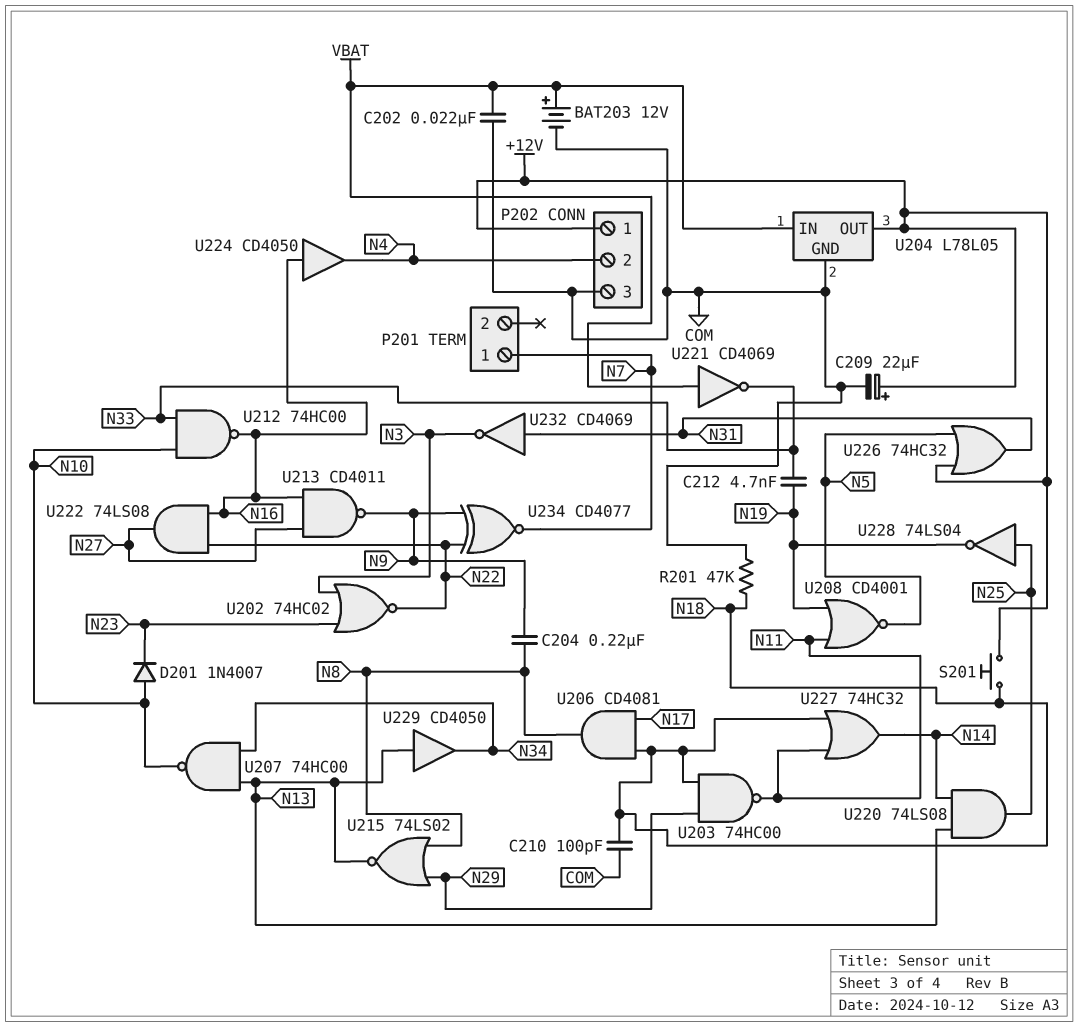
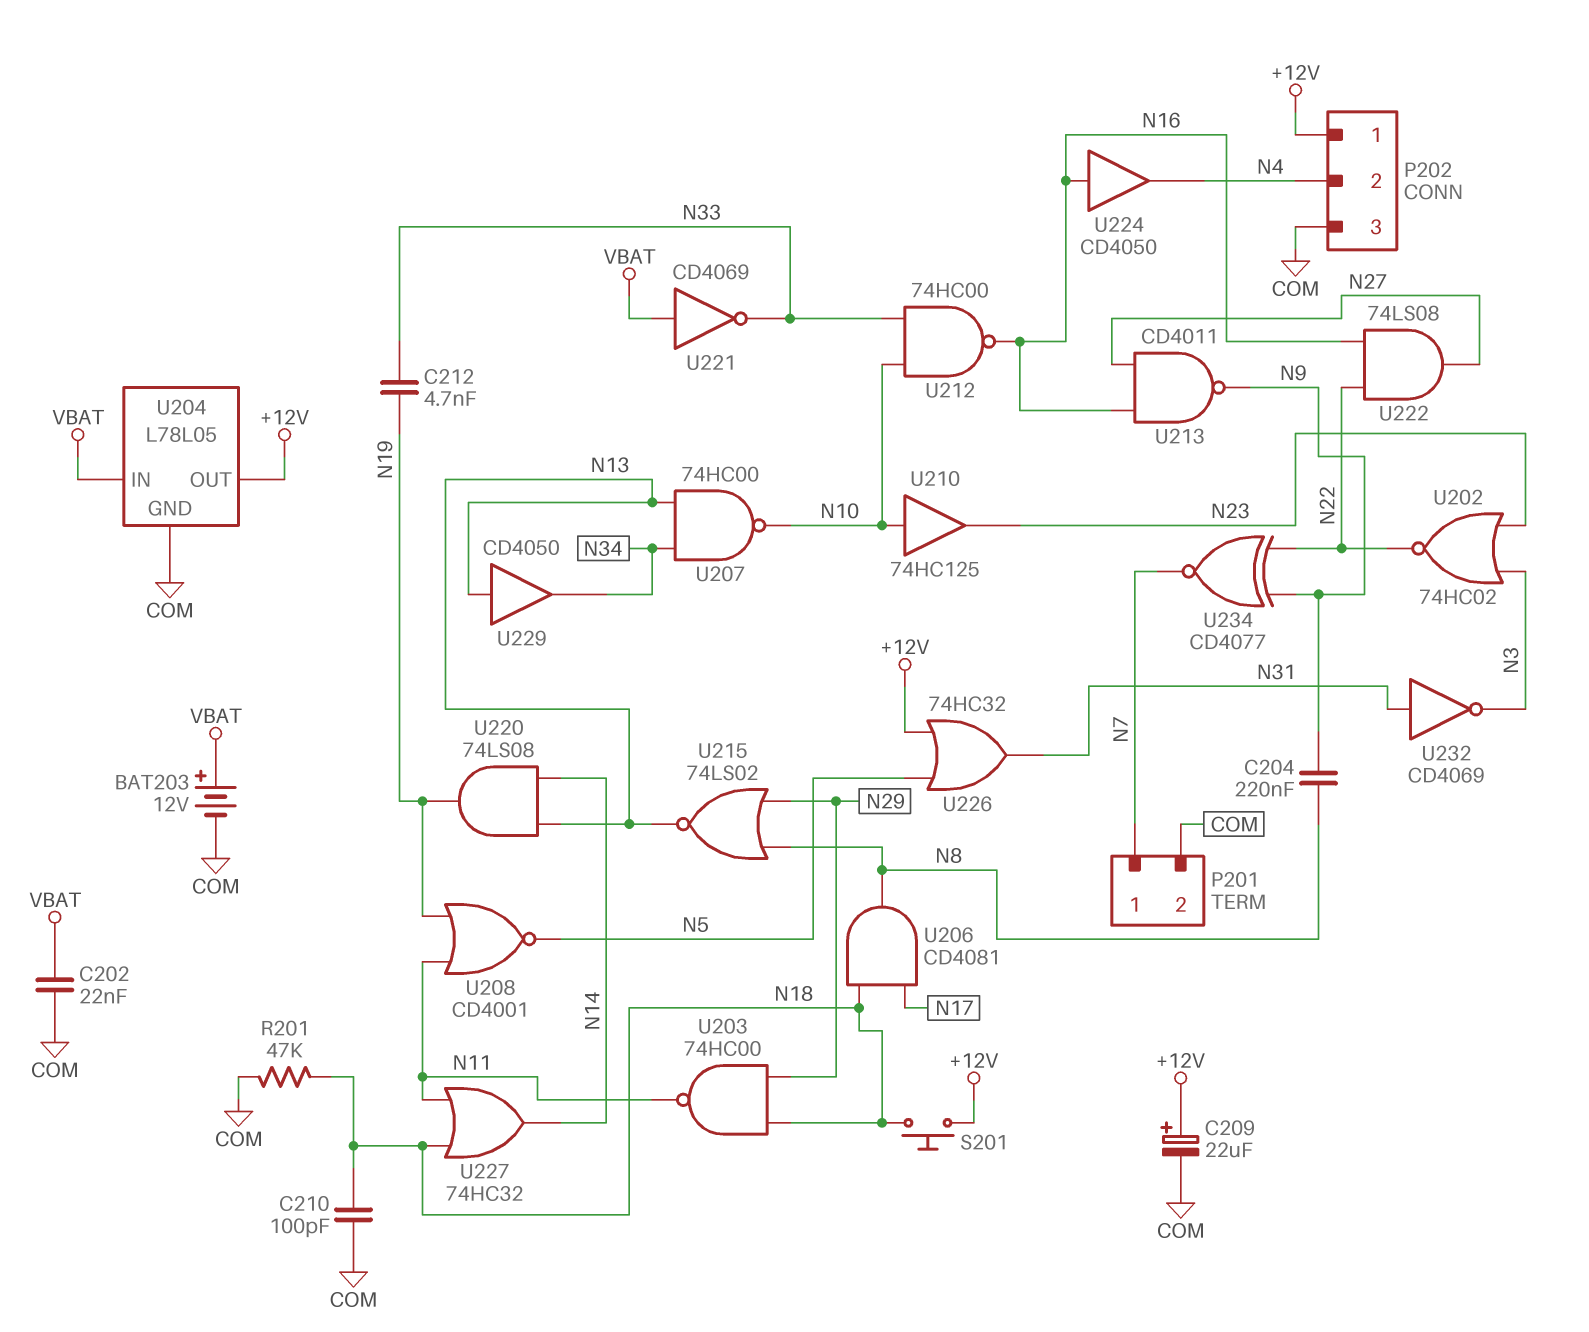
D201: diode 1N4007 (A N10, K N23) -> none
P201 pin 2: none -> COM
U210: none -> buffer 74HC125 (in N10, out N23)
U220: AND 74LS08 (in N13, in N14, out N25) -> AND 74LS08 (in N13, in N14, out N19)
U228: NOT 74LS04 (in N25, out N19) -> none

